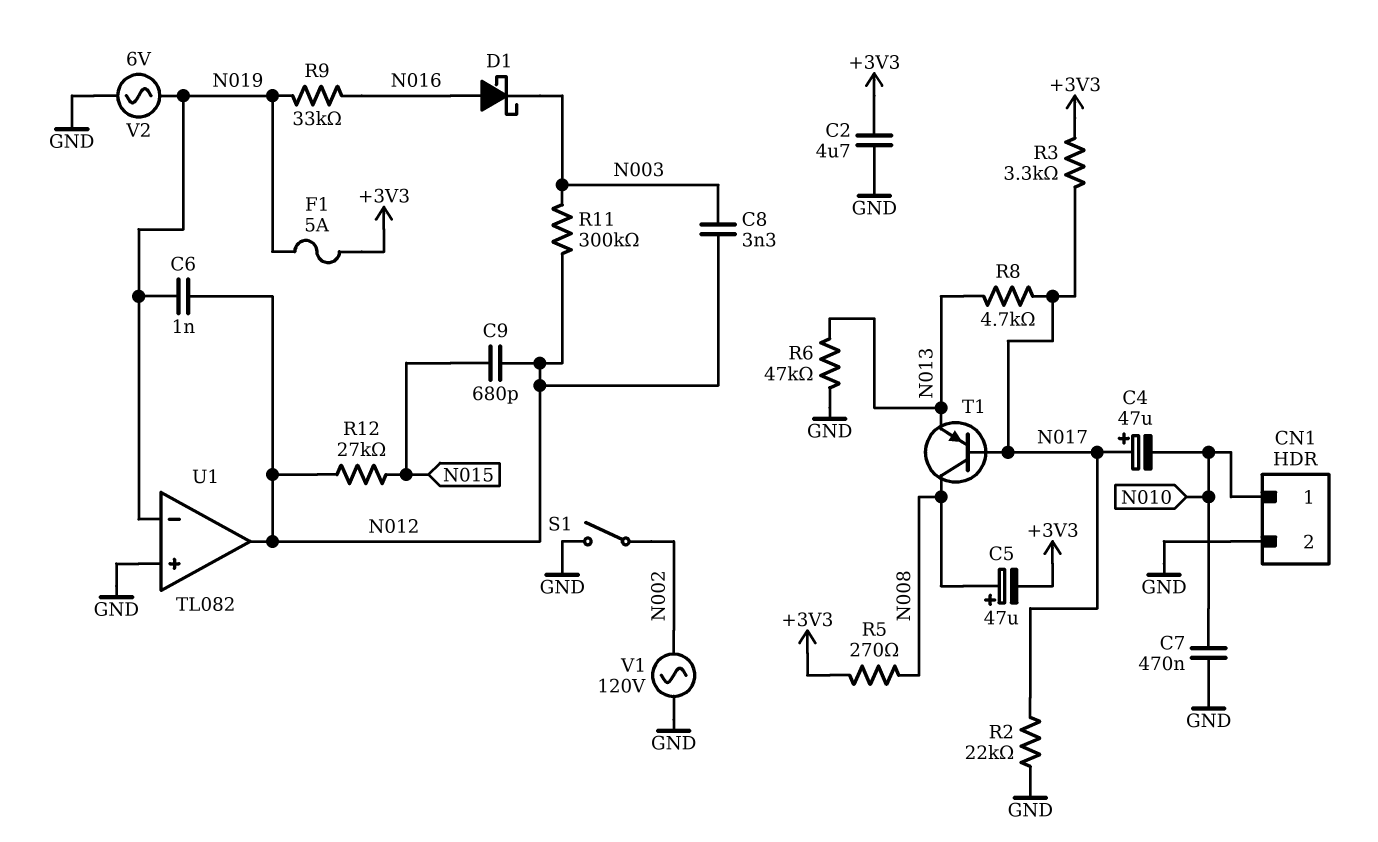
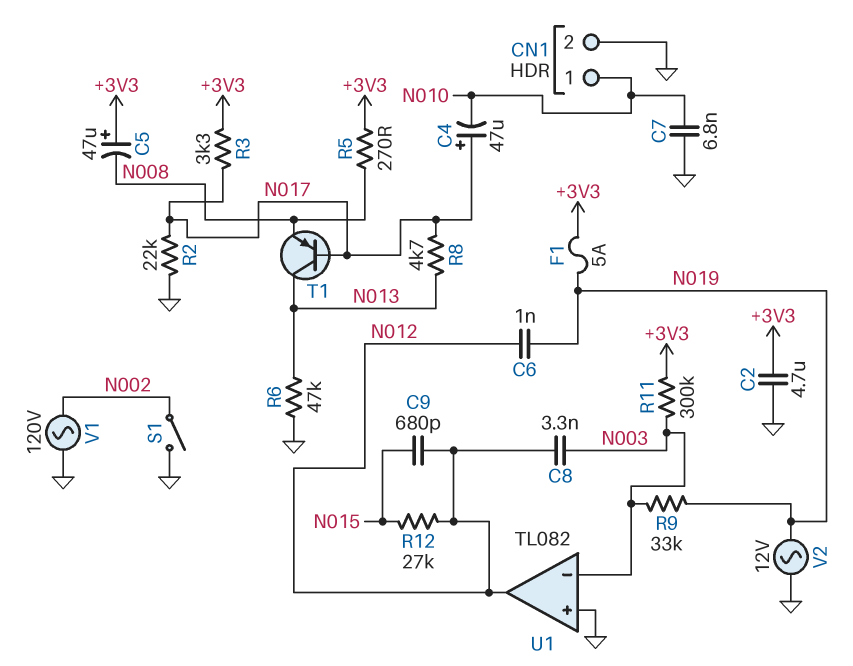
C5: 47uF (plus N008, minus +3V3) -> 47uF (plus +3V3, minus N008)
C7: 470nF (GND, N010) -> 6.8nF (GND, N010)
D1: schottky (A N016, K N003) -> none
R9: 33k (N016, N019) -> 33k (N003, N019)
R11: 300k (N003, N012) -> 300k (+3V3, N003)
T1: PNP (B N017, C N008, E N013) -> PNP (B N017, C N013, E N008)
U1 pin in-: N019 -> N003
V2: AC 6V (GND, N019) -> AC 12V (GND, N019)

